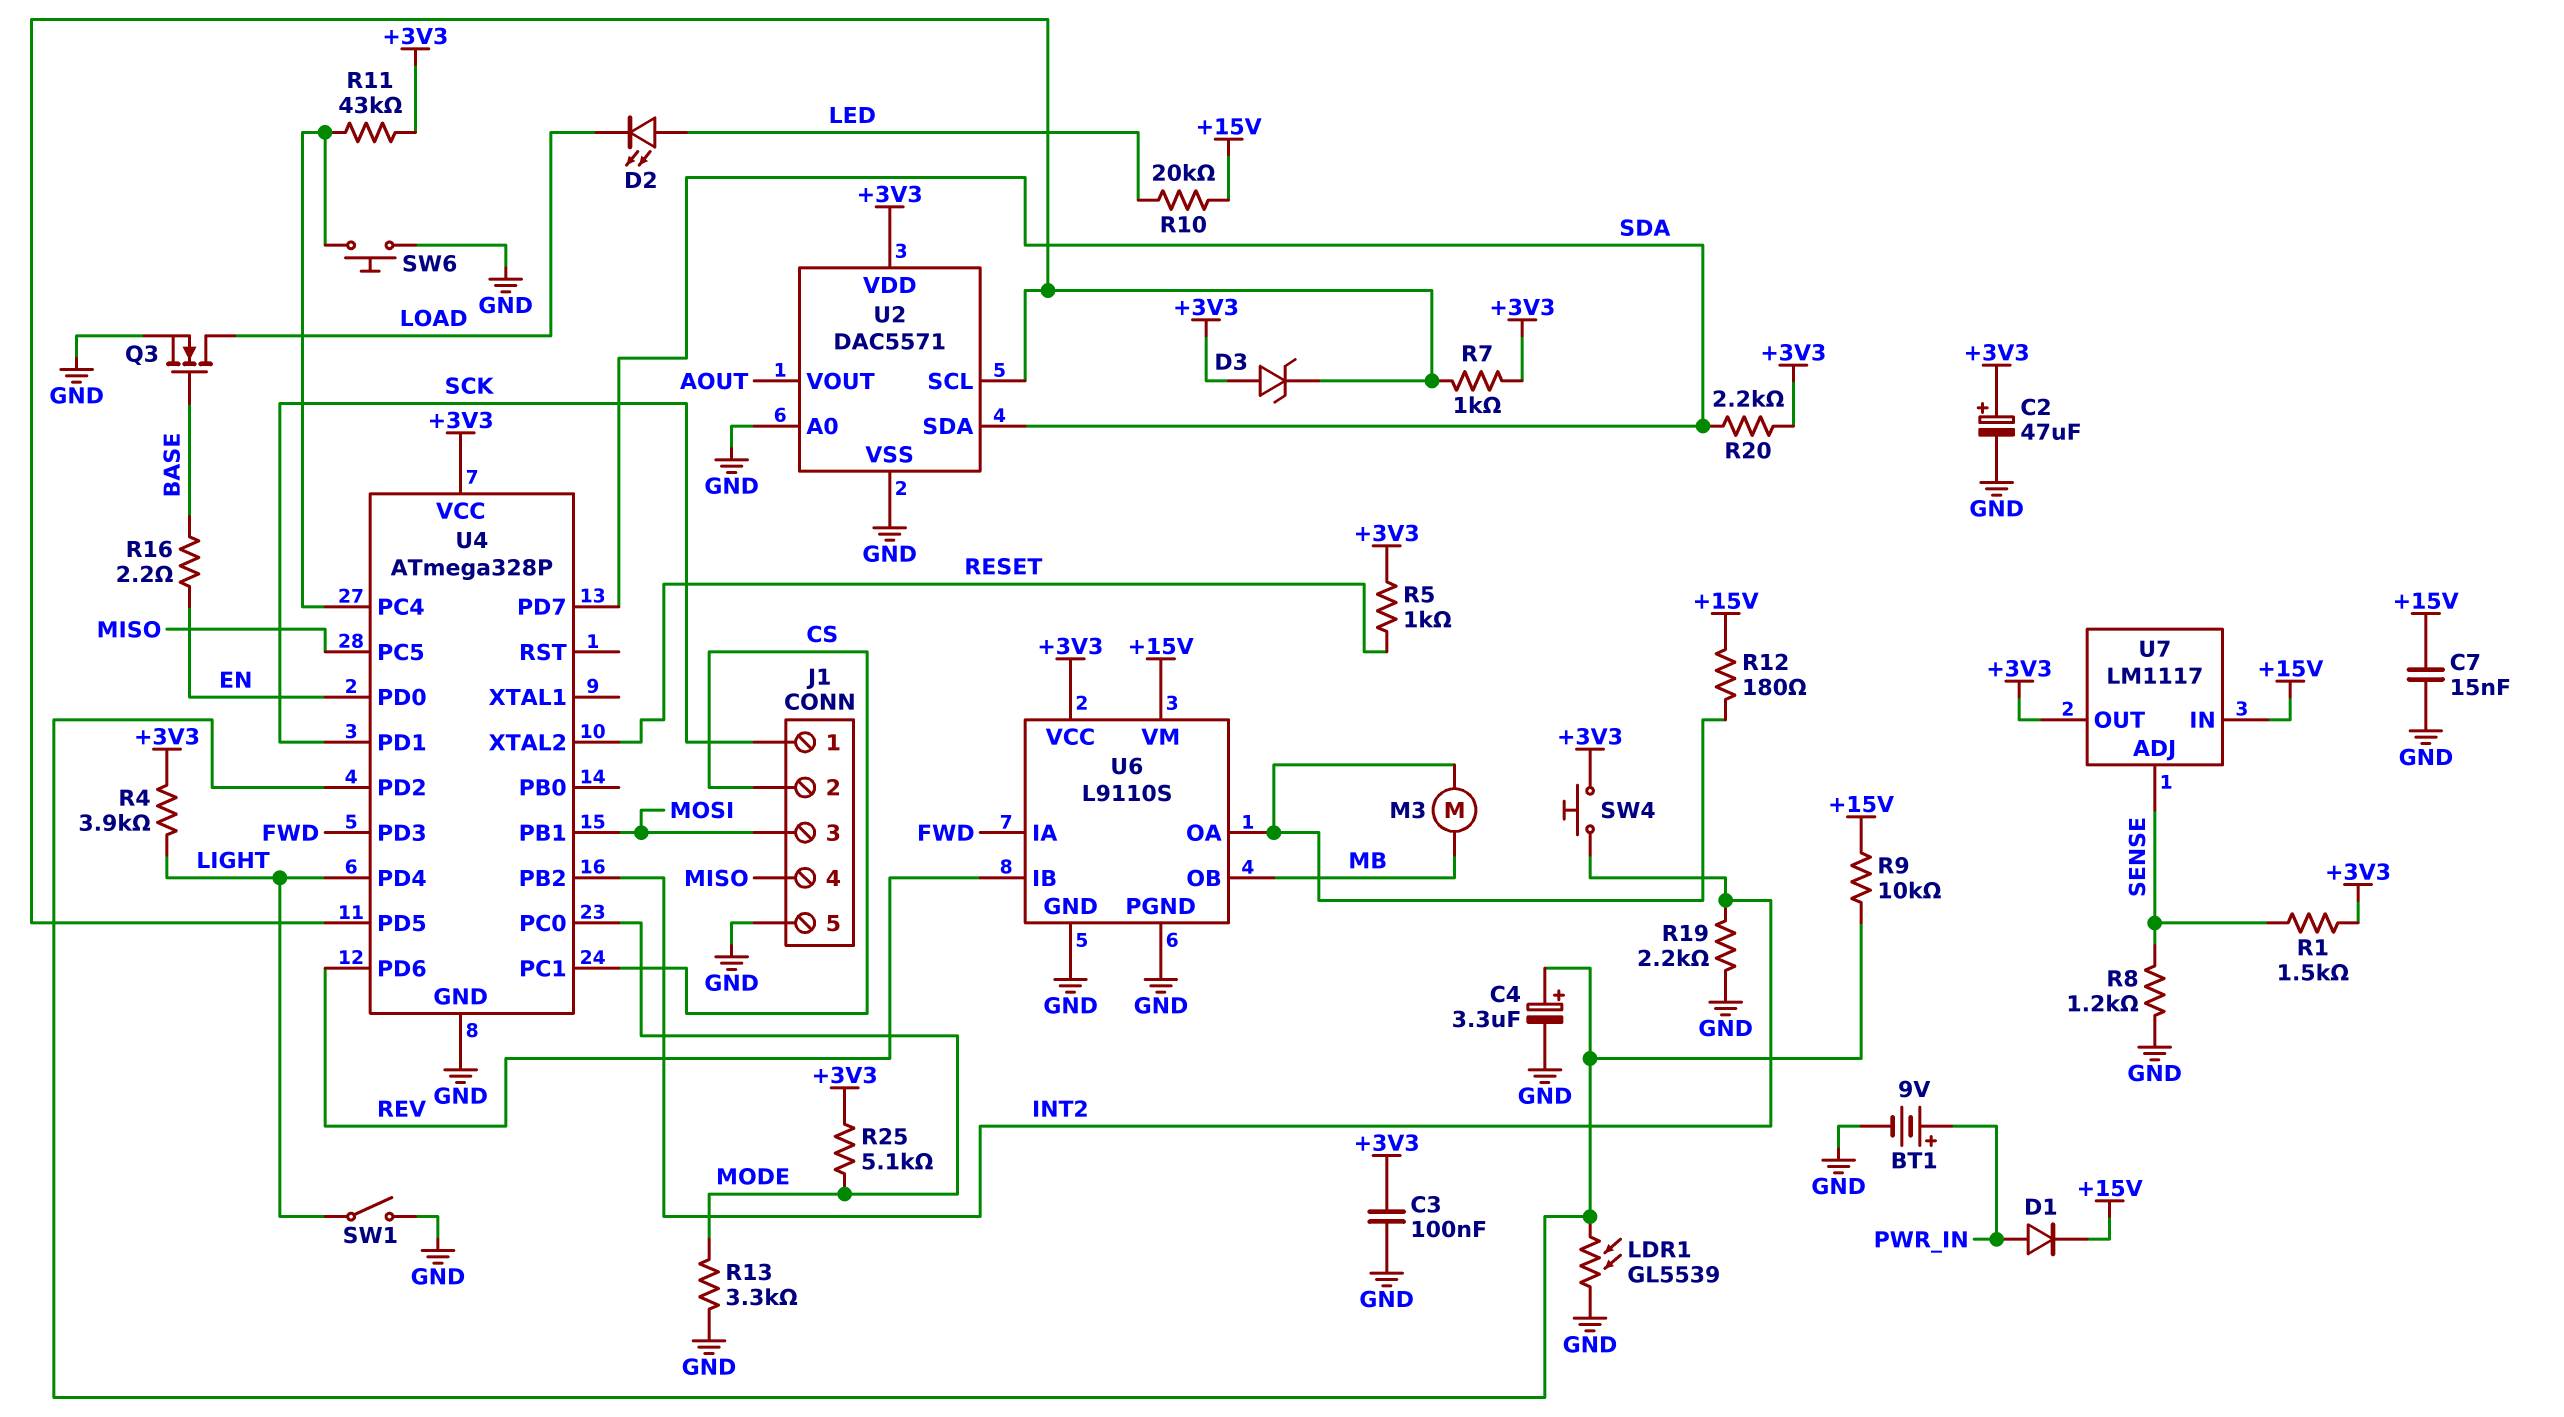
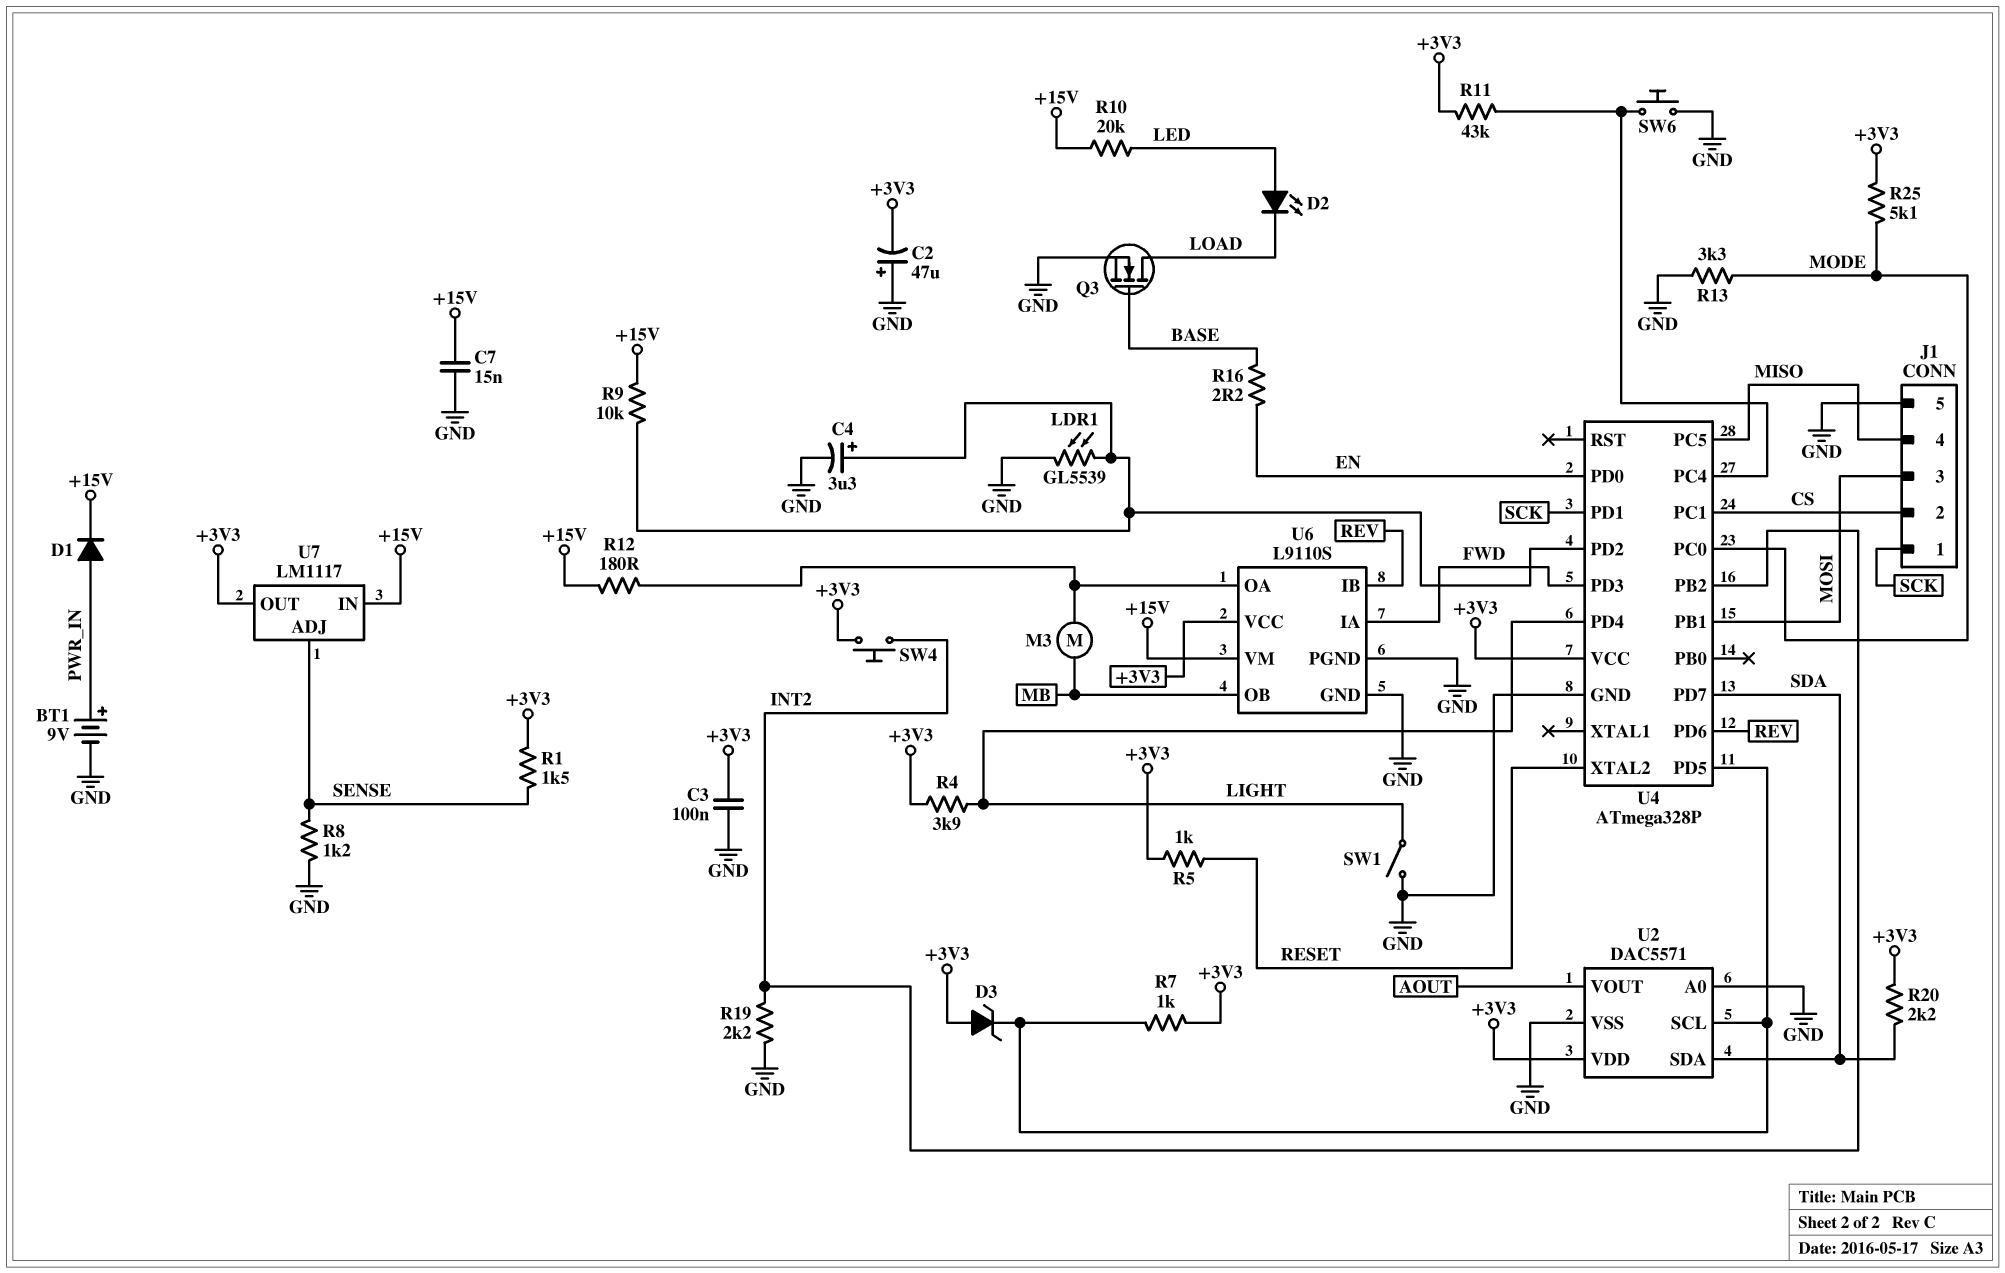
C2: 47uF (plus +3V3, minus GND) -> 47uF (plus GND, minus +3V3)

